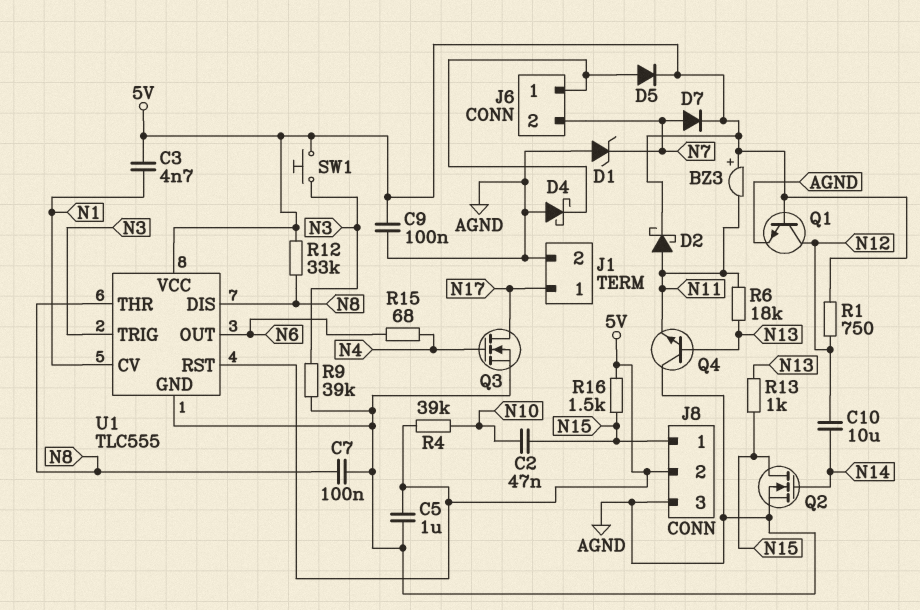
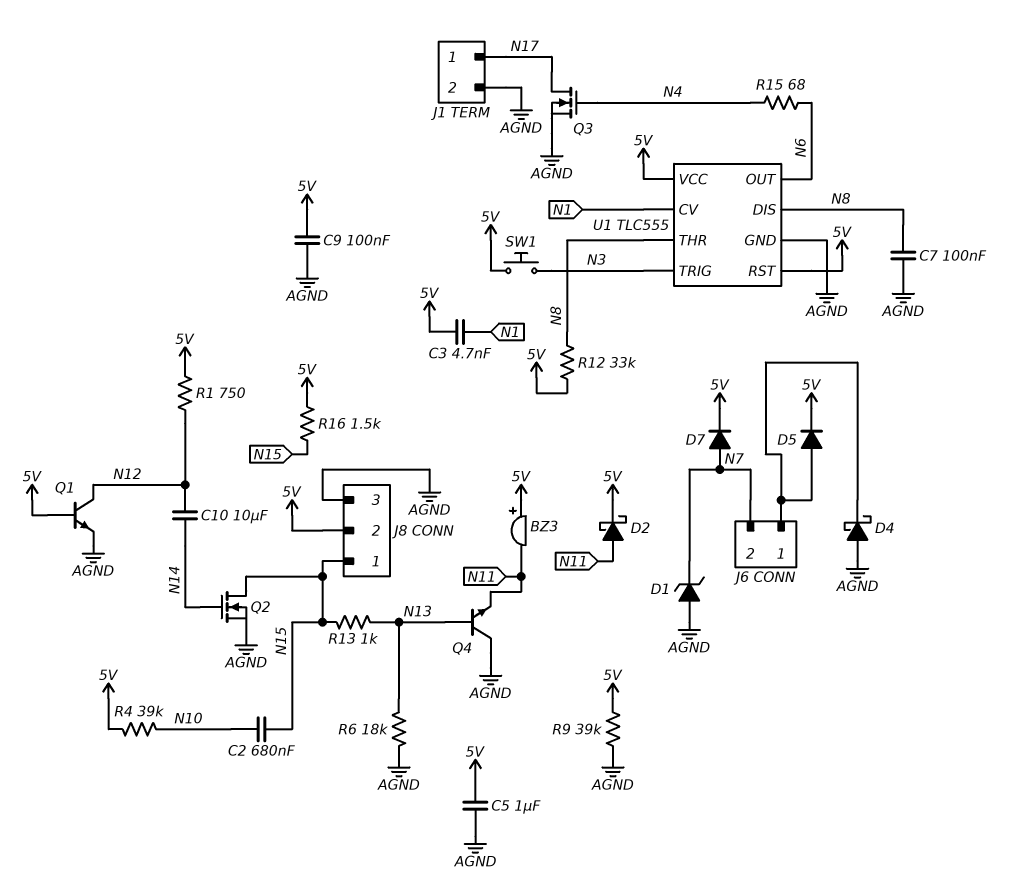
C2: 47nF (N10, N15) -> 680nF (N10, N15)
R6: 18k (N11, N13) -> 18k (AGND, N13)
R9: 39k (AGND, N3) -> 39k (5V, AGND)

